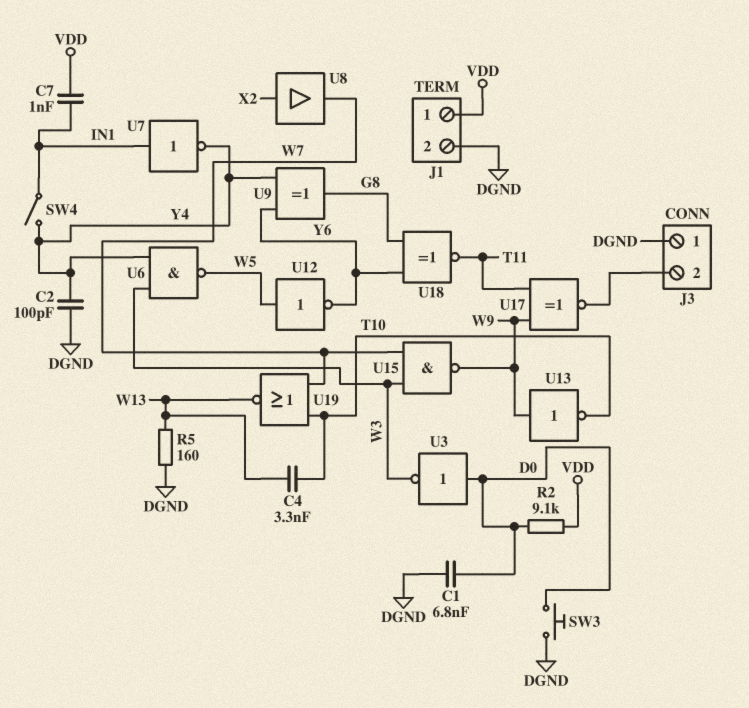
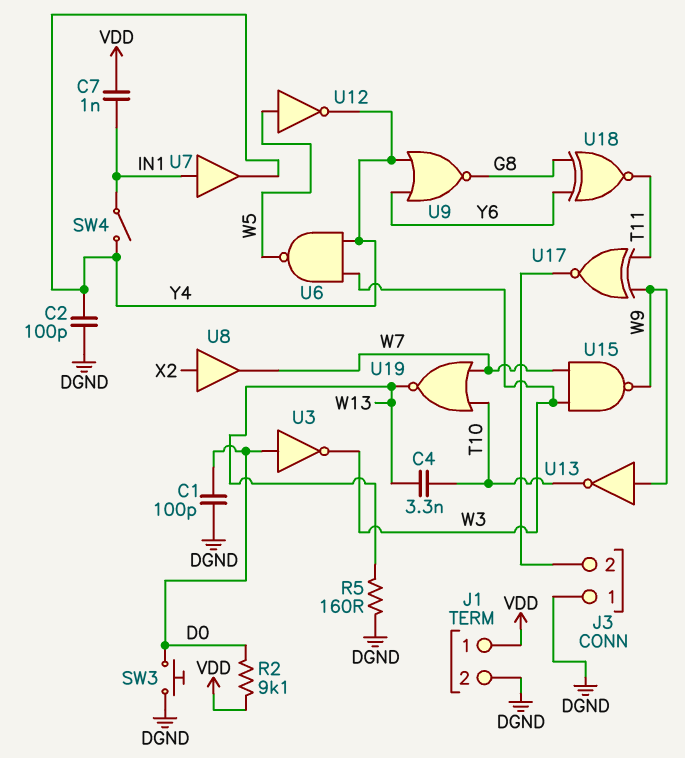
C1: 6.8nF (D0, DGND) -> 100pF (D0, DGND)
U7: NOT (in IN1, out Y4) -> buffer (in IN1, out Y4)
U9: XOR (in Y4, in Y6, out G8) -> NOR (in Y4, in Y6, out G8)
U12: NOT (in W5, out Y6) -> NOT (in W5, out Y4)

